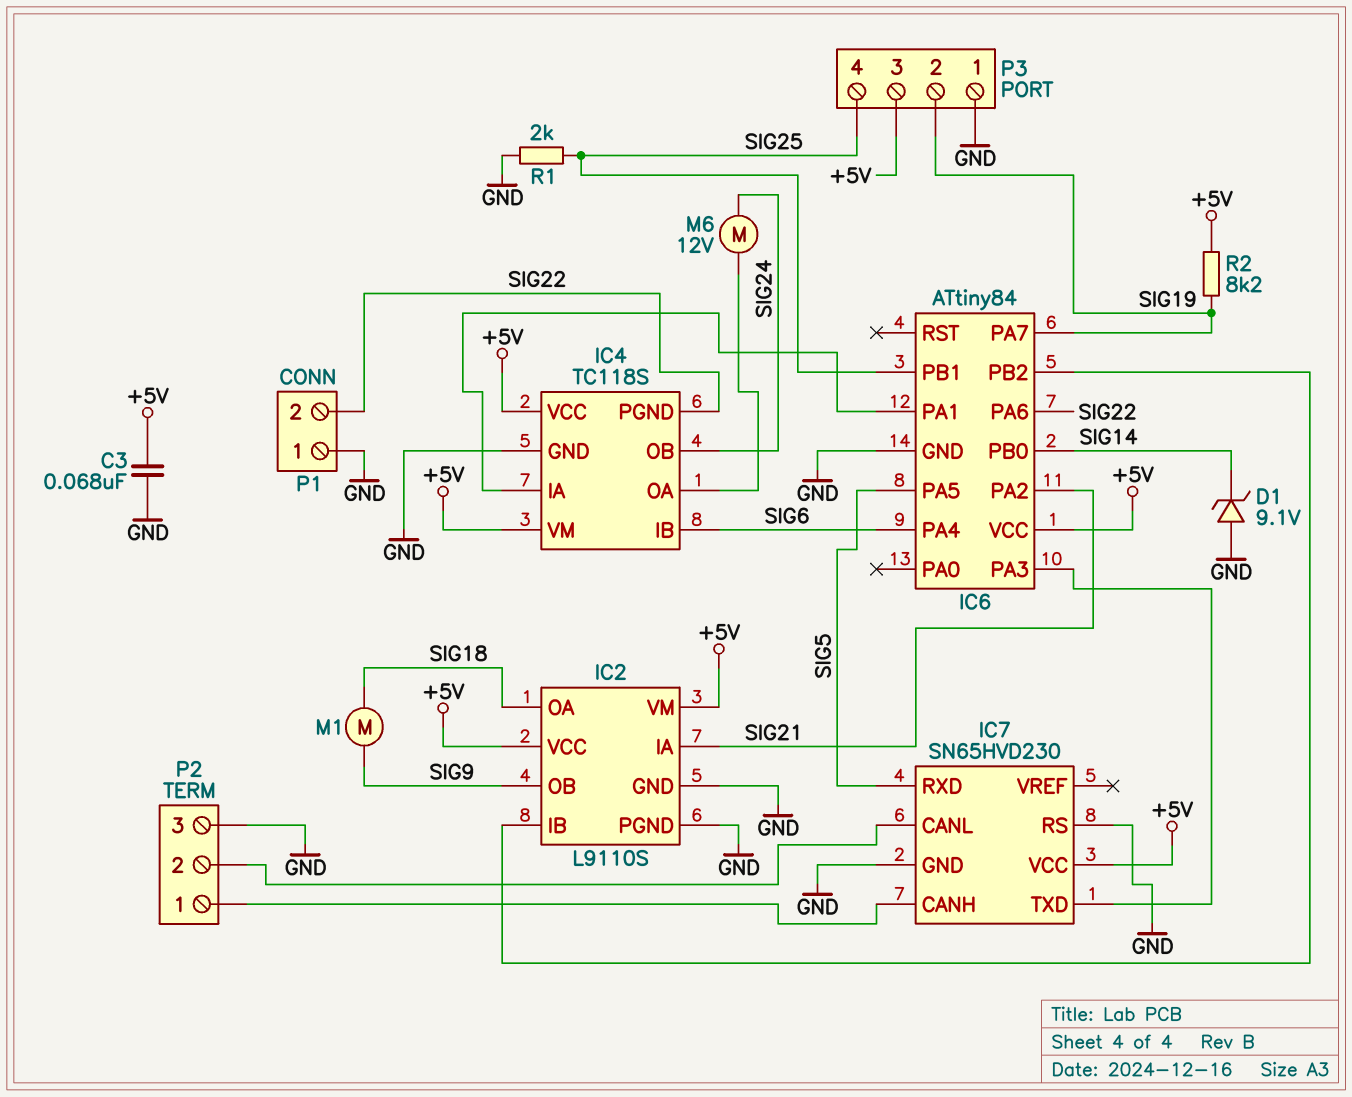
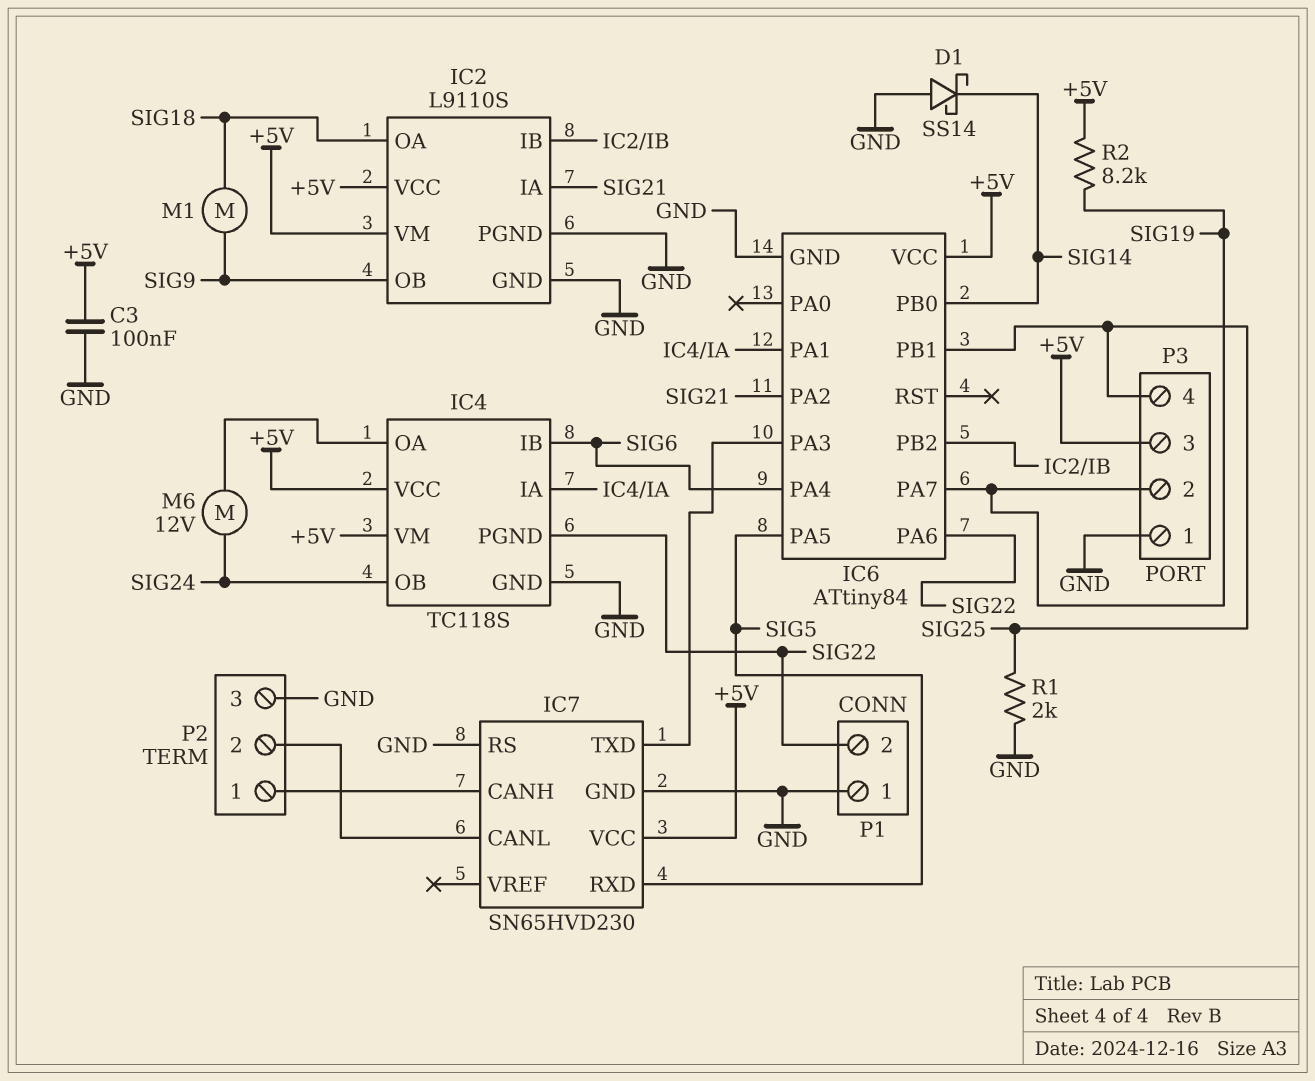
C3: 68nF (+5V, GND) -> 100nF (+5V, GND)
D1: zener 9.1V (A GND, K SIG14) -> schottky SS14 (A GND, K SIG14)

